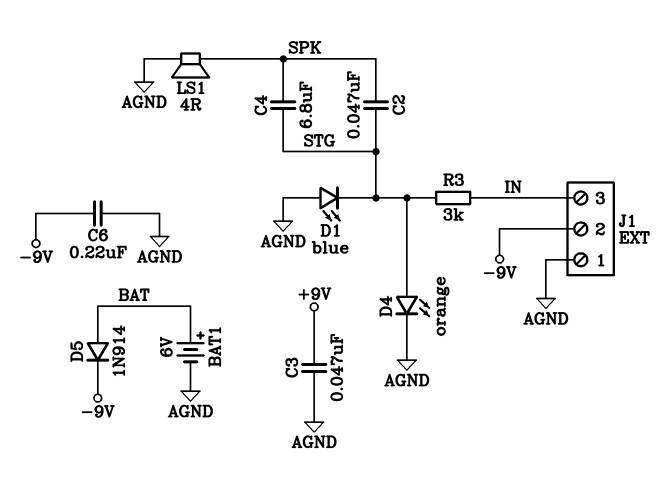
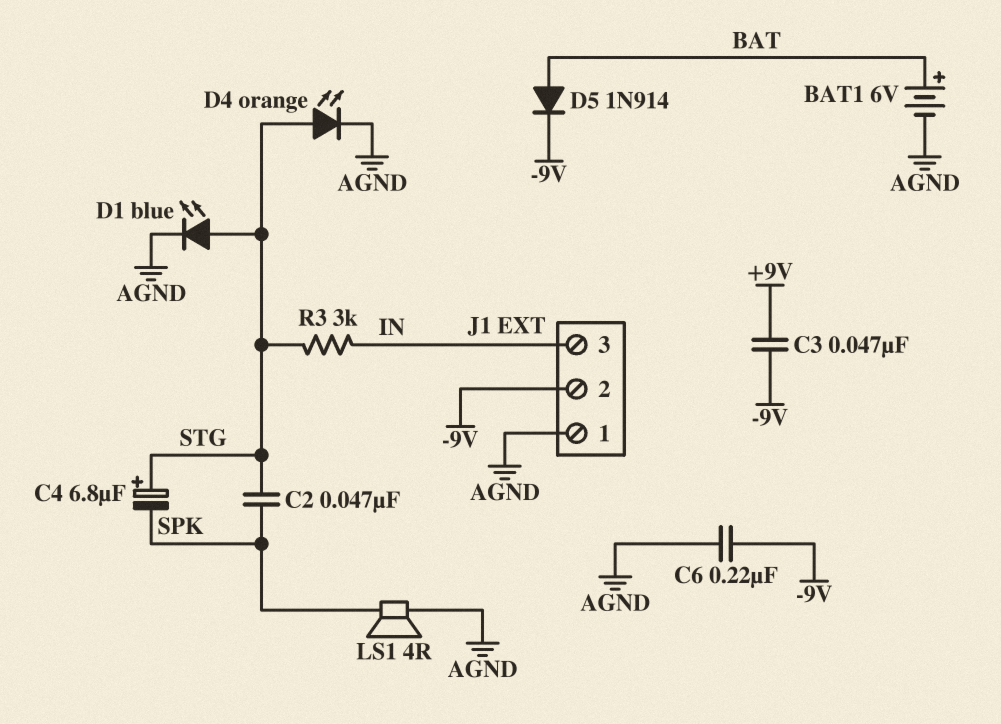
C3: 47nF (+9V, AGND) -> 47nF (+9V, -9V)
C4: 6.8uF (SPK, STG) -> 6.8uF (plus STG, minus SPK)
D1: LED blue (A AGND, K STG) -> LED blue (A STG, K AGND)

